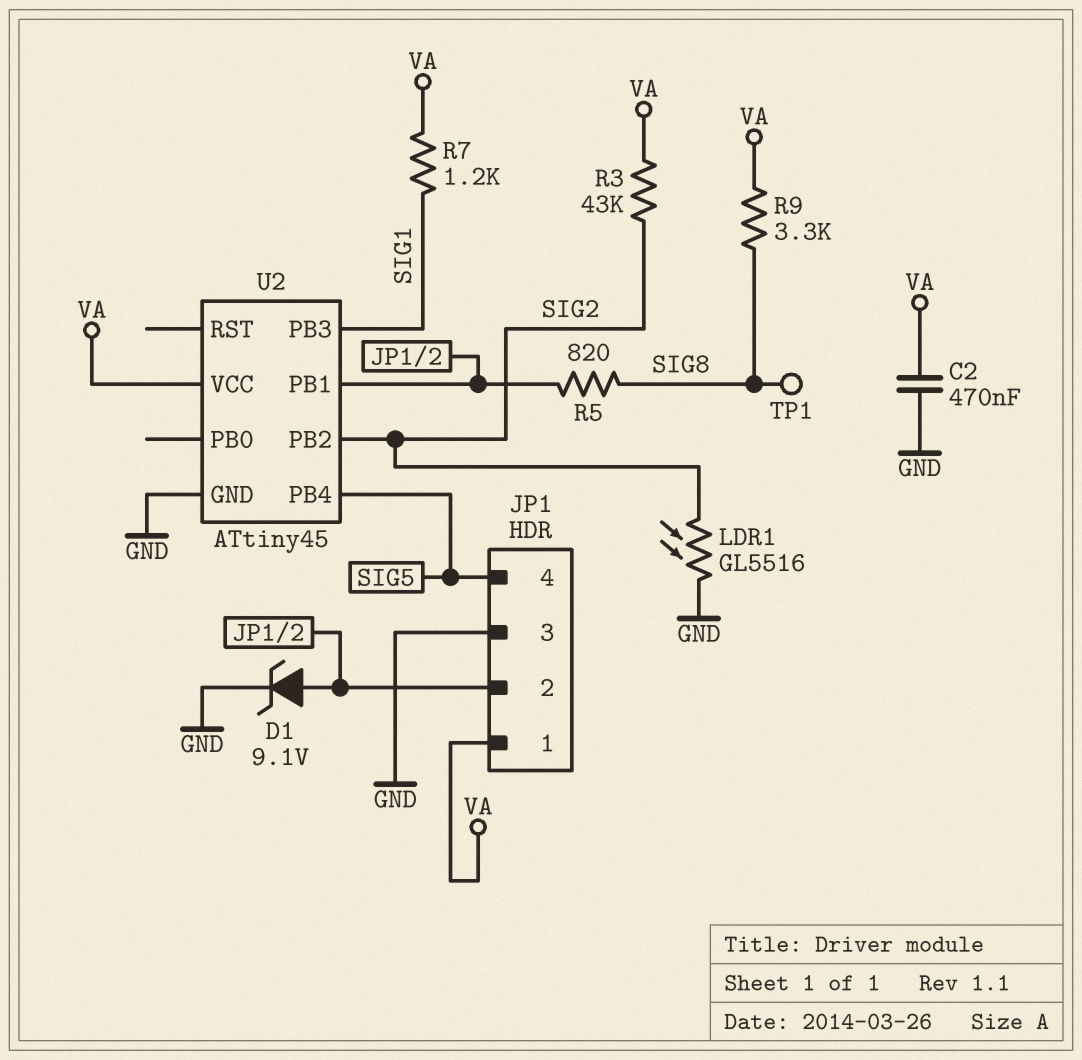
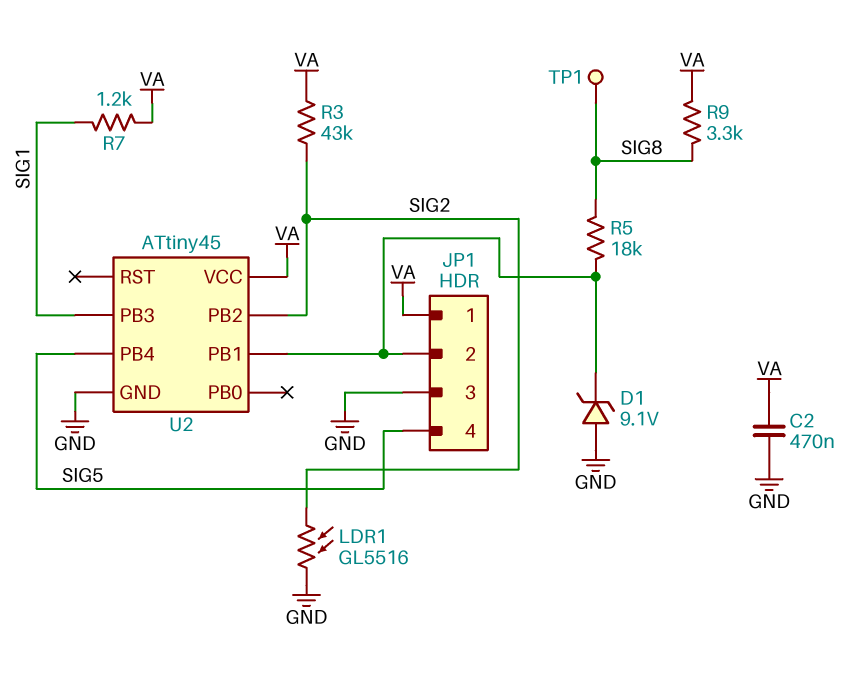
D1: zener 9.1V (A JP1/2, K GND) -> zener 9.1V (A GND, K JP1/2)
R5: 820 (JP1/2, SIG8) -> 18k (JP1/2, SIG8)

